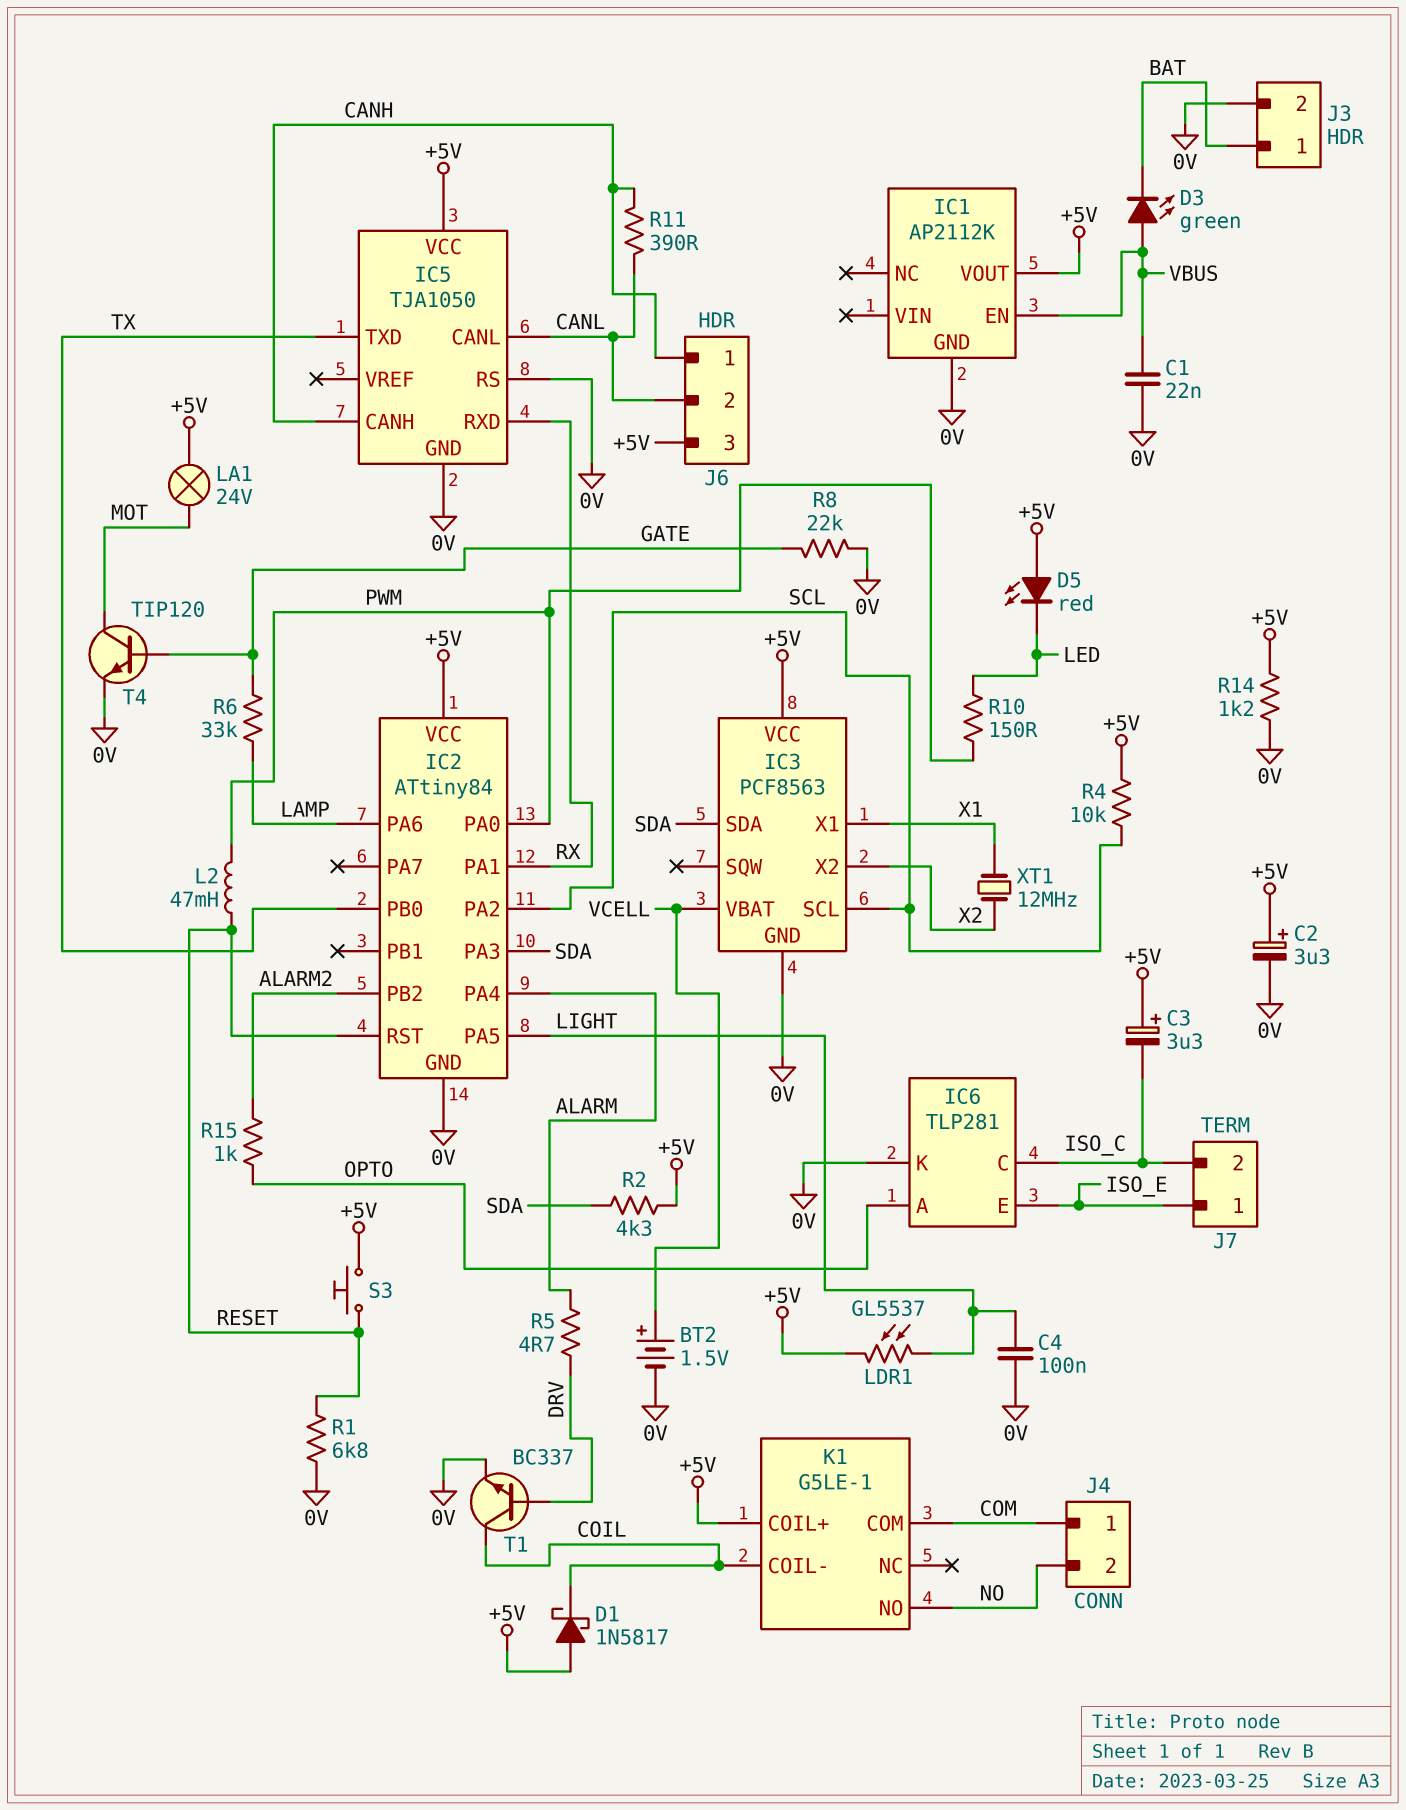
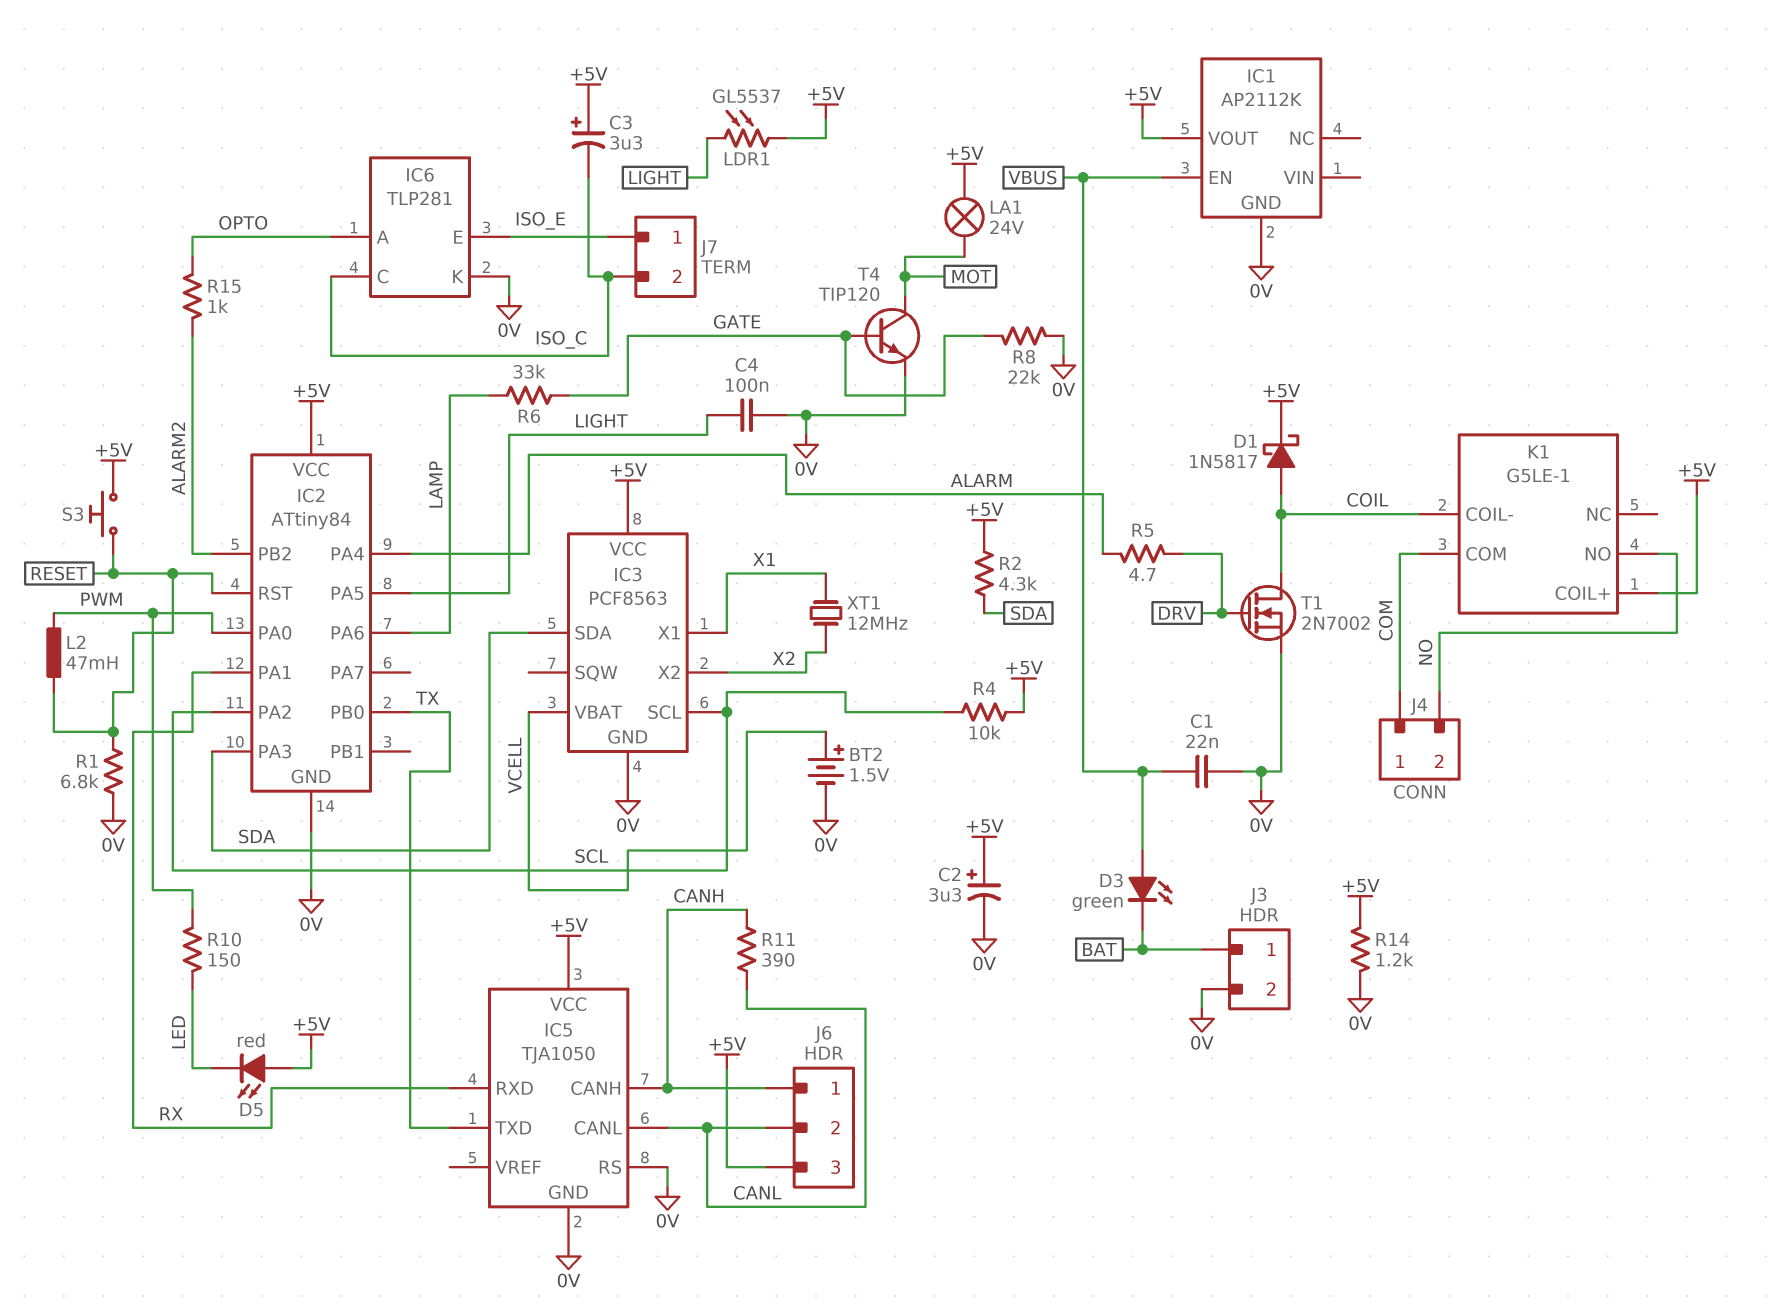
D1: schottky 1N5817 (A +5V, K COIL) -> schottky 1N5817 (A COIL, K +5V)
T1: NPN BC337 (B DRV, C COIL, E 0V) -> NMOS 2N7002 (G DRV, D COIL, S 0V)

